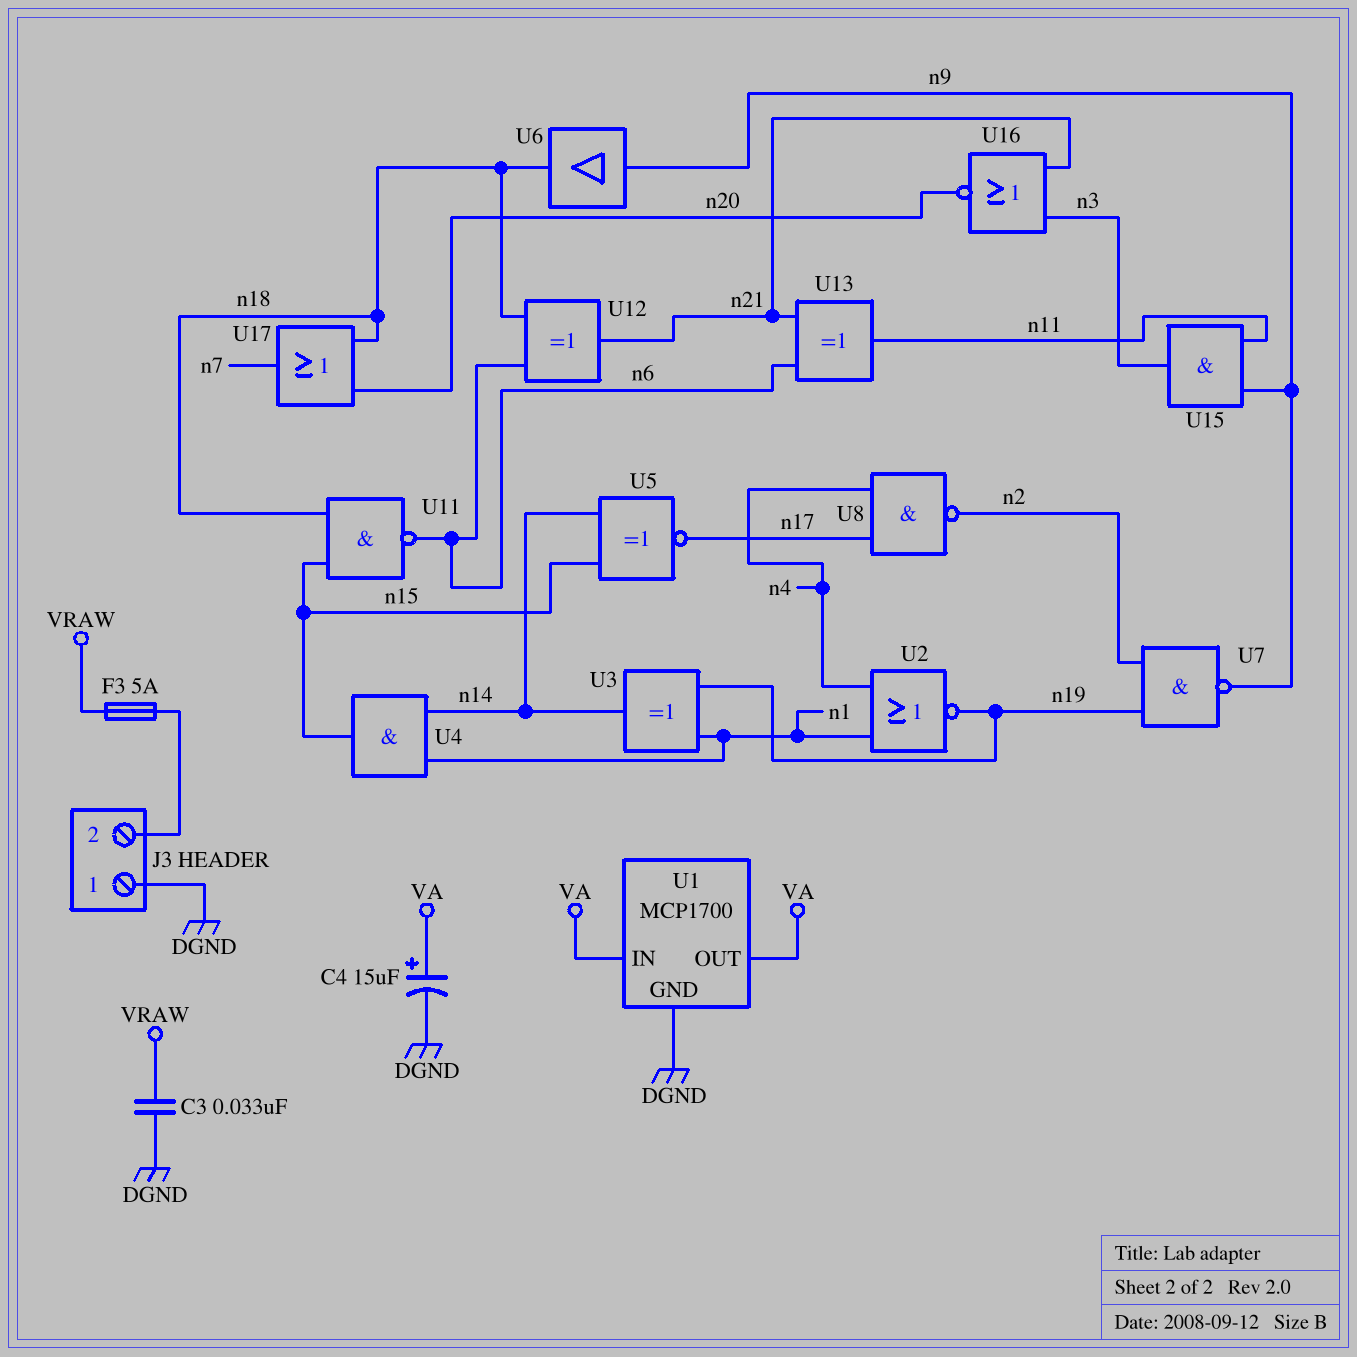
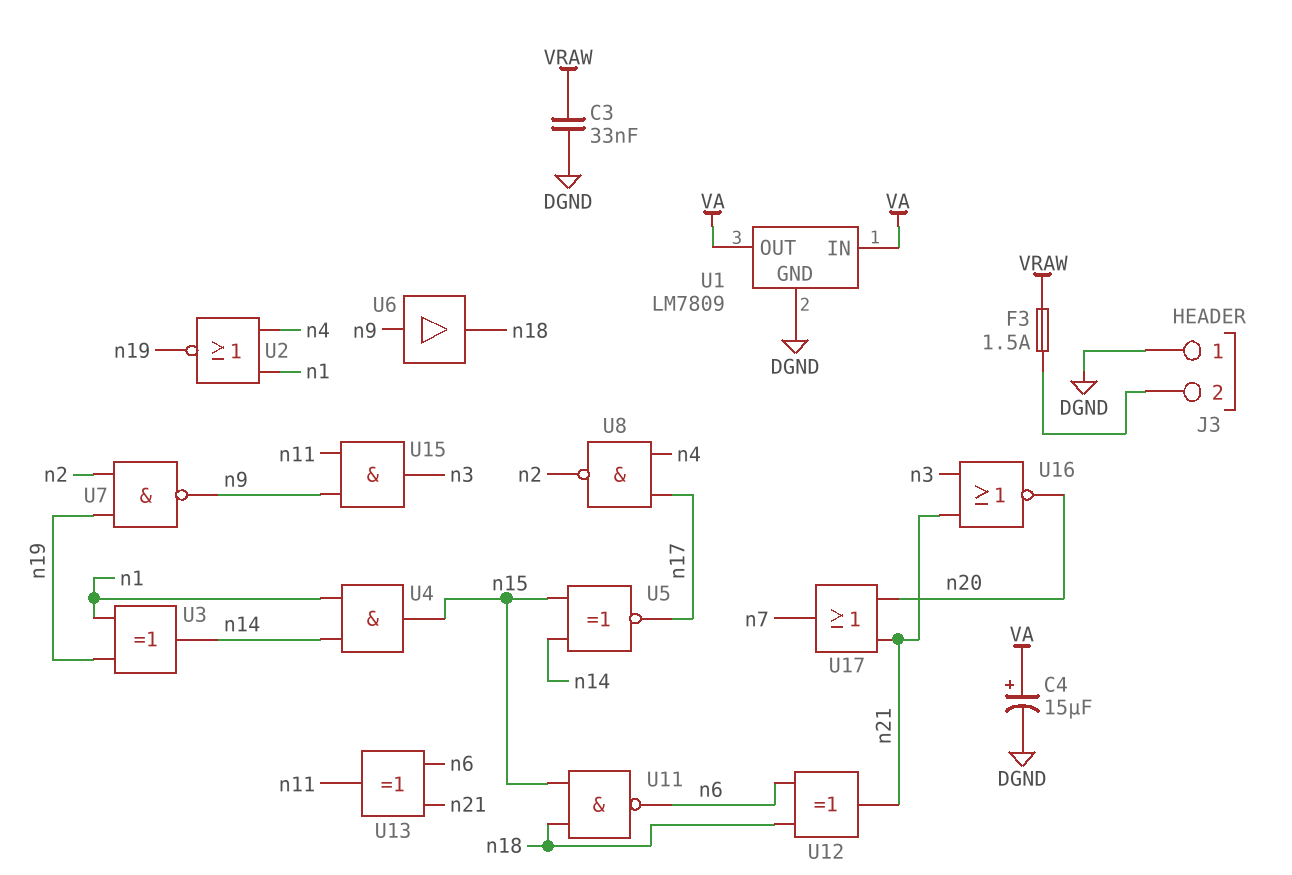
F3: 5A (J3/2, VRAW) -> 1.5A (J3/2, VRAW)
U1: MCP1700 -> LM7809
U17: OR (in n18, in n20, out n7) -> OR (in n20, in n21, out n7)

